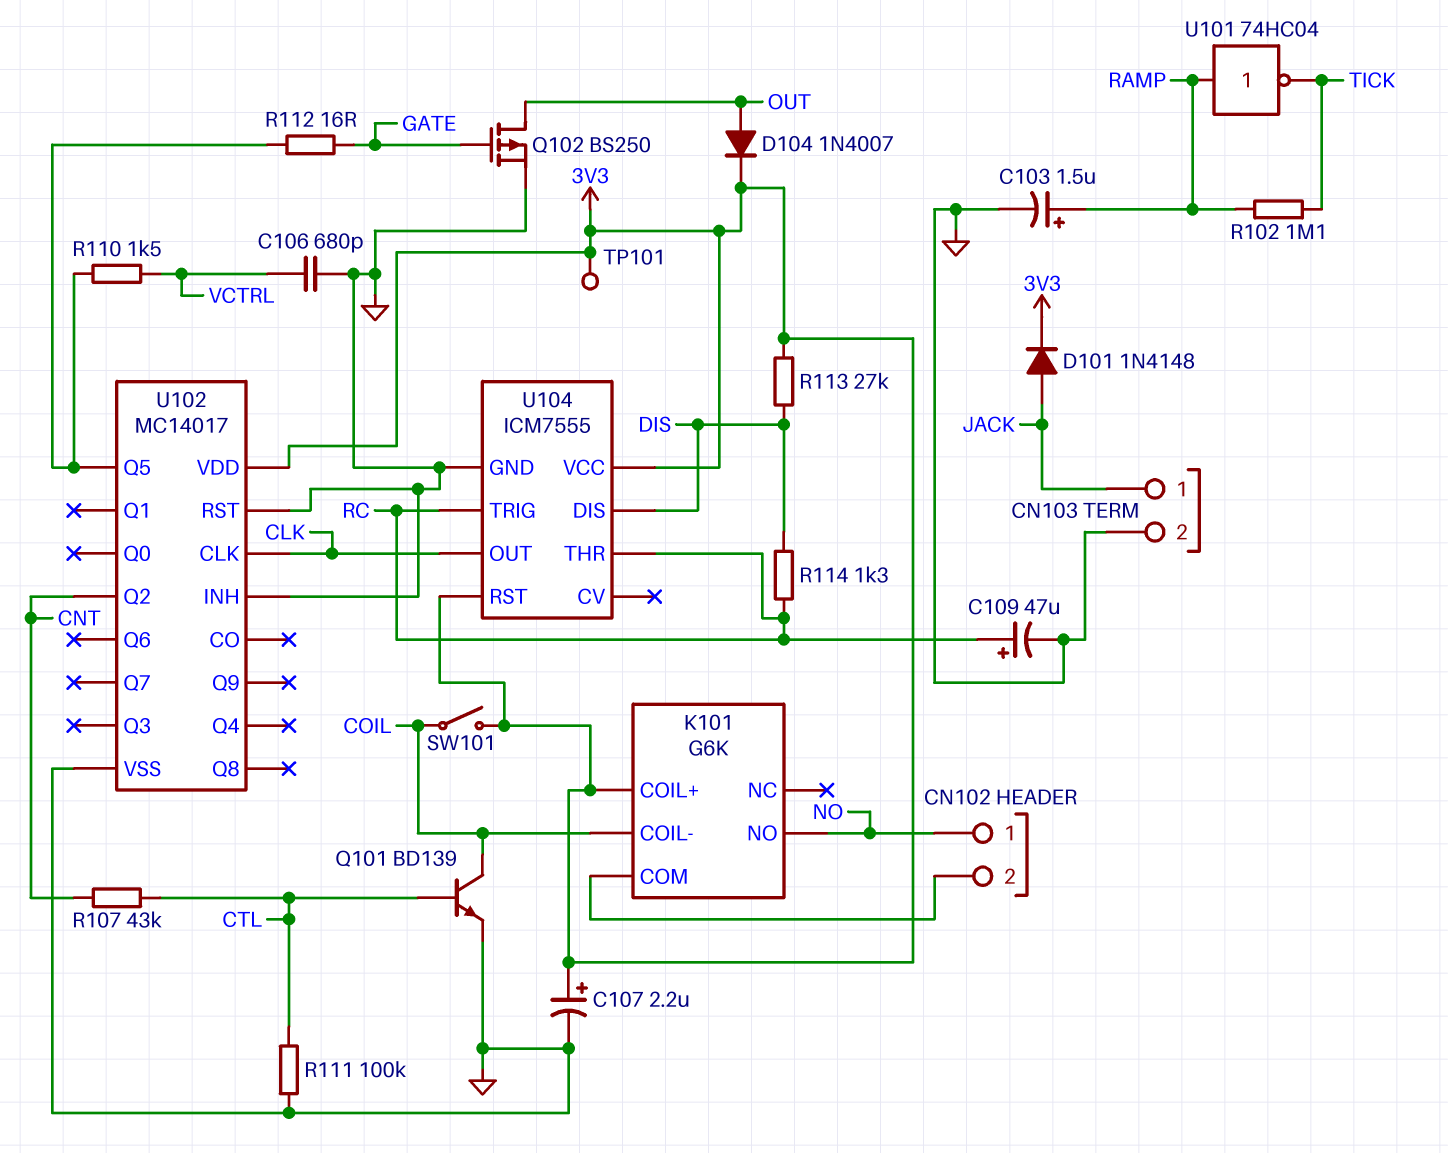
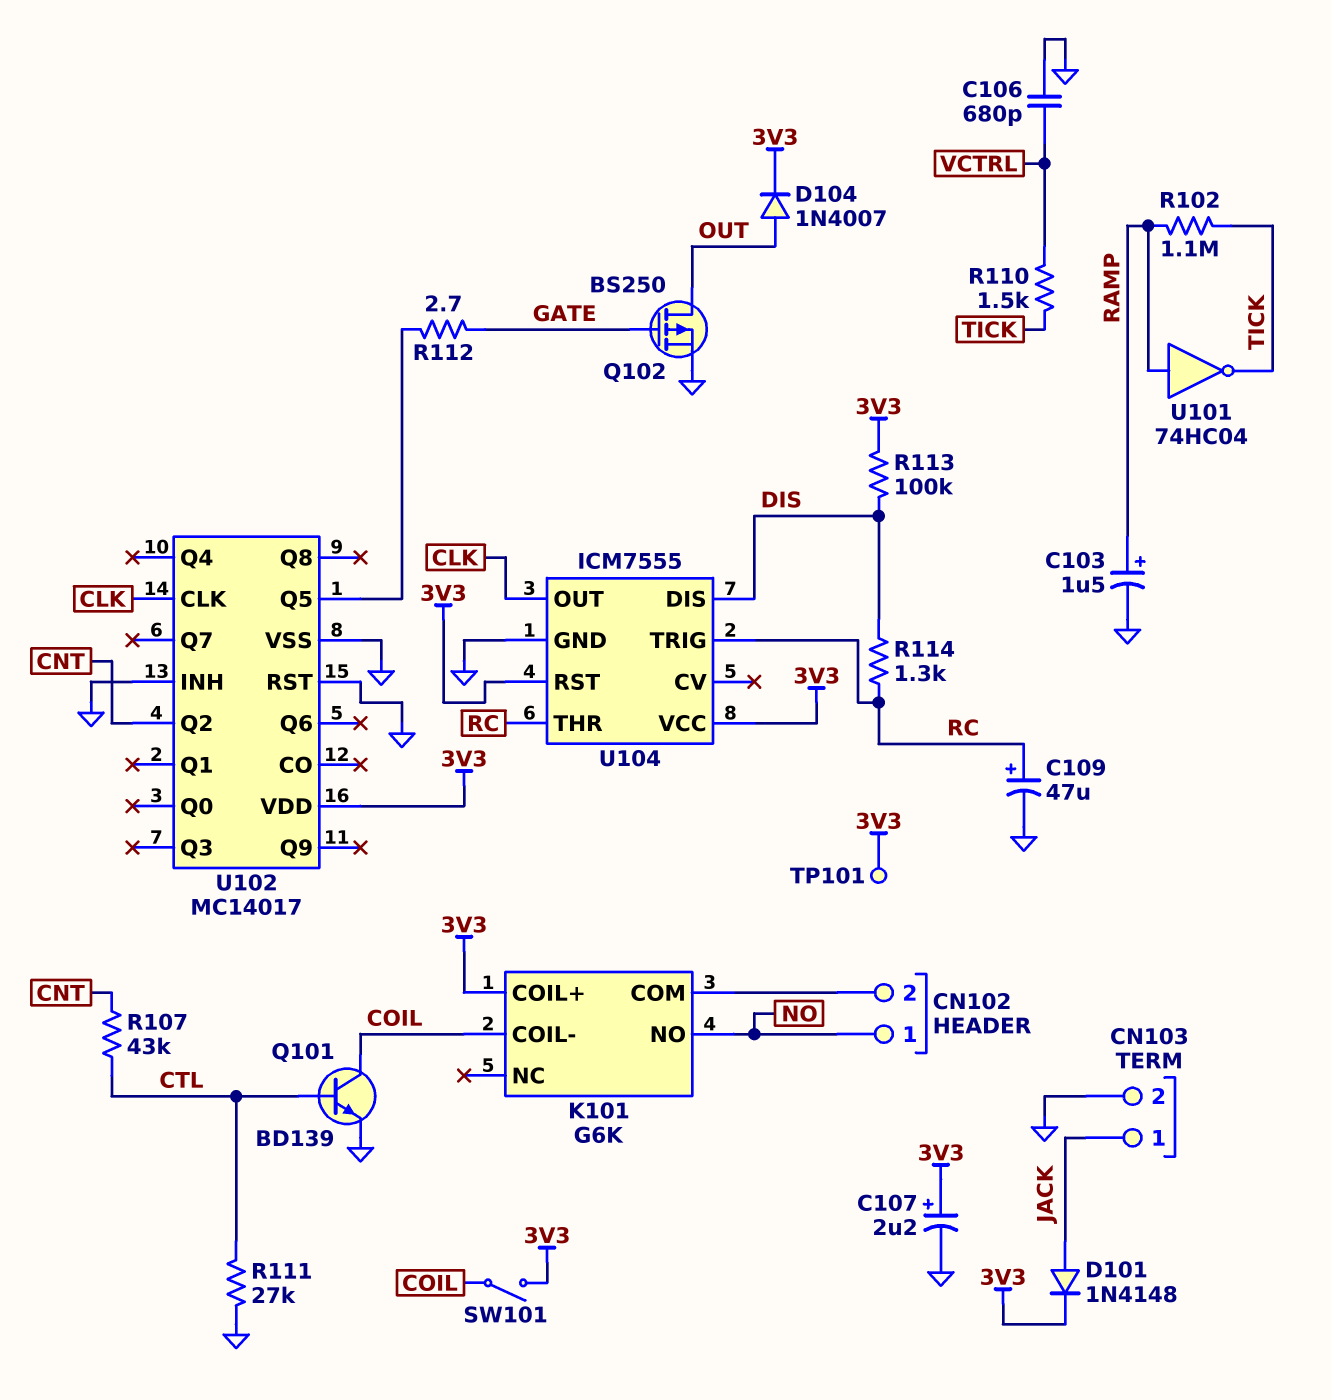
R110: 1.5k (U102/Q5, VCTRL) -> 1.5k (TICK, VCTRL)
R111: 100k (CTL, GND) -> 27k (CTL, GND)
R112: 16 (GATE, U102/Q5) -> 2.7 (GATE, U102/Q5)
R113: 27k (3V3, DIS) -> 100k (3V3, DIS)

